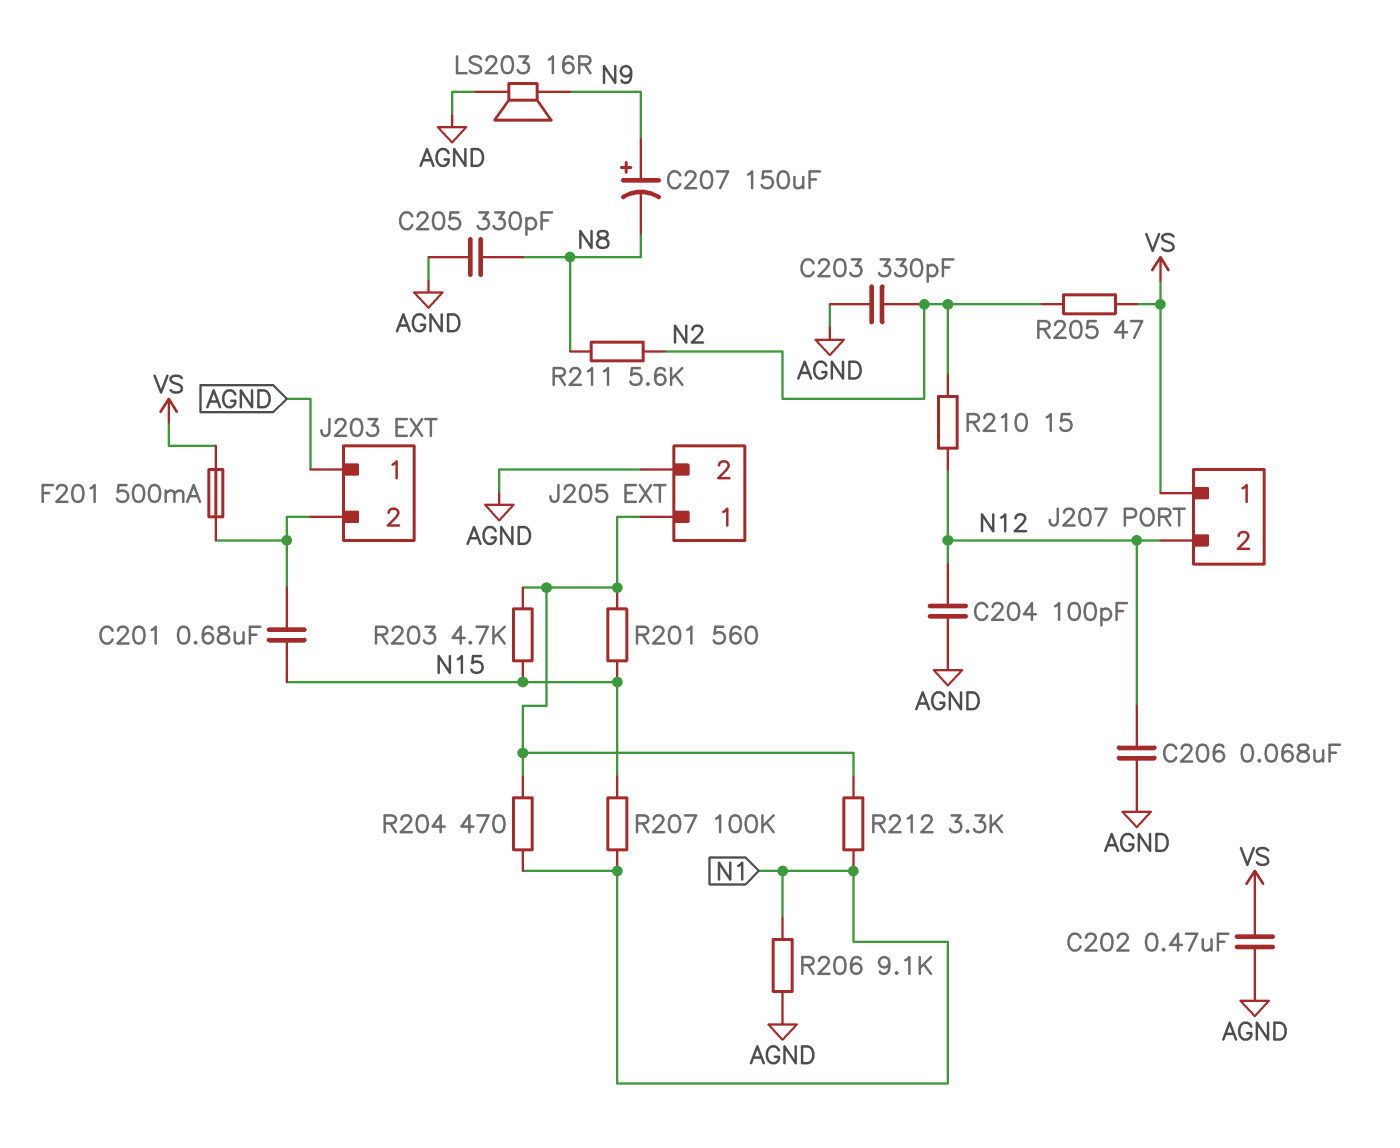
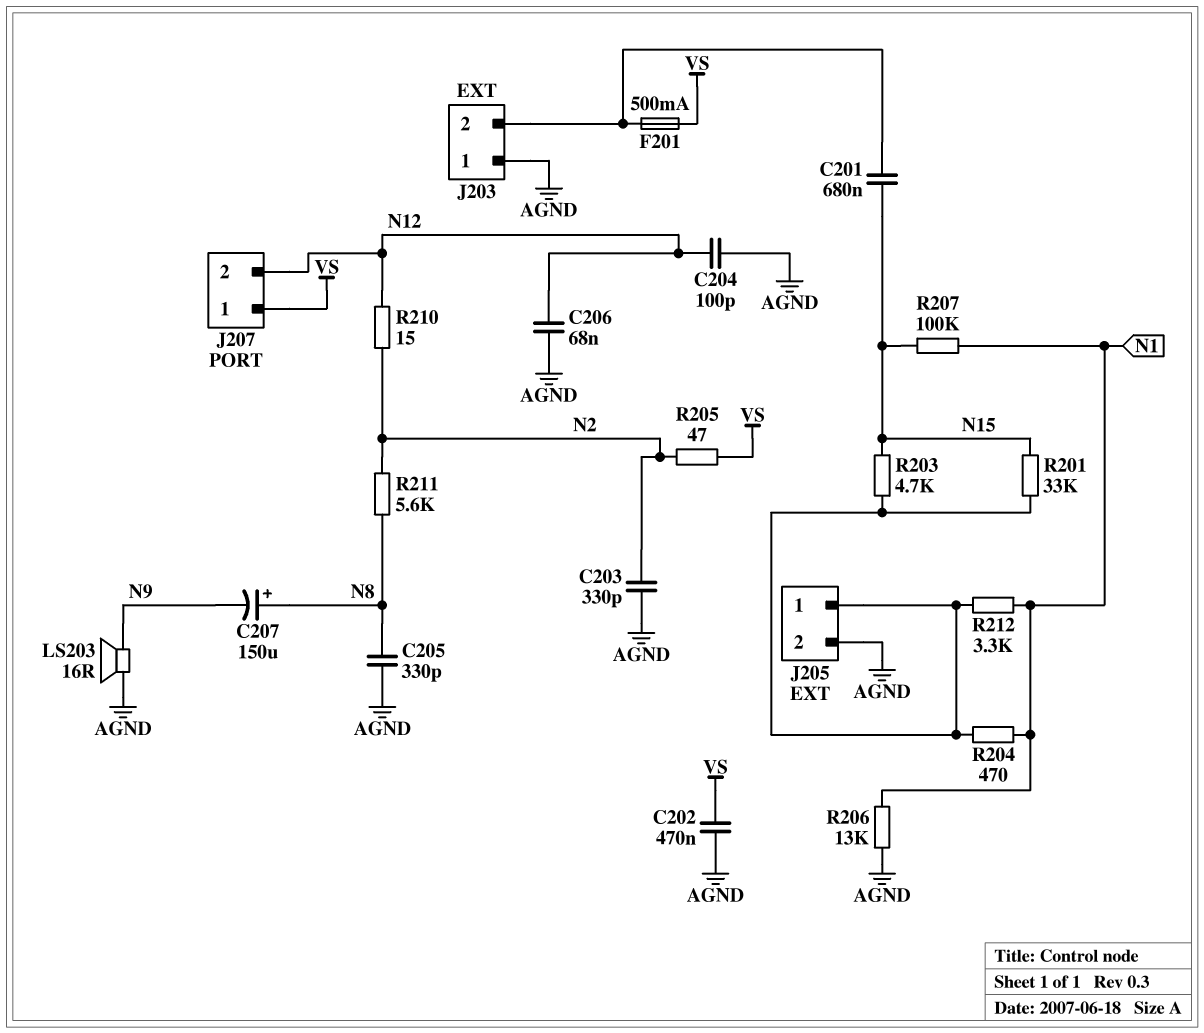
C207: 150uF (plus N9, minus N8) -> 150uF (plus N8, minus N9)
R201: 560 (J205/1, N15) -> 33k (J205/1, N15)
R206: 9.1k (AGND, N1) -> 13k (AGND, N1)

